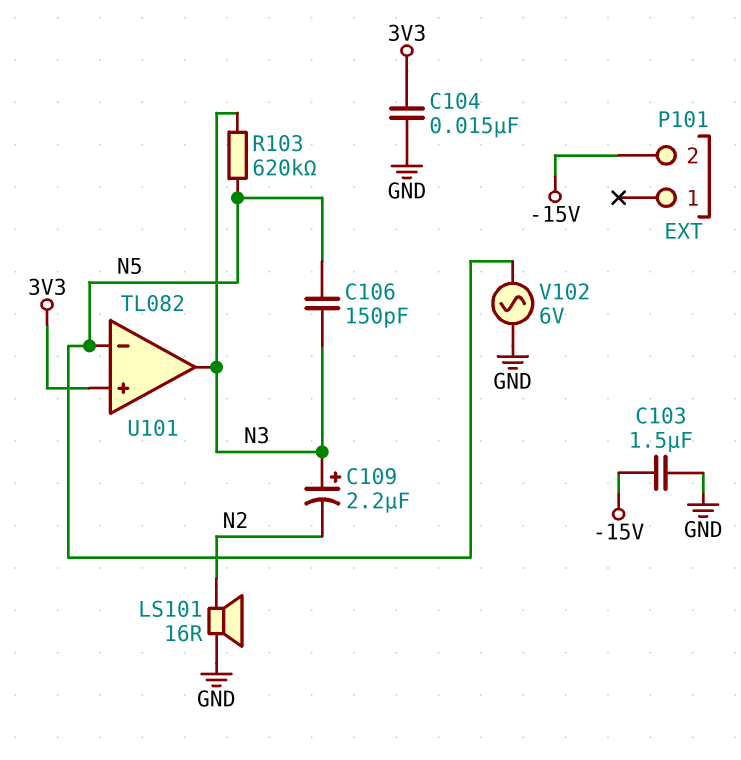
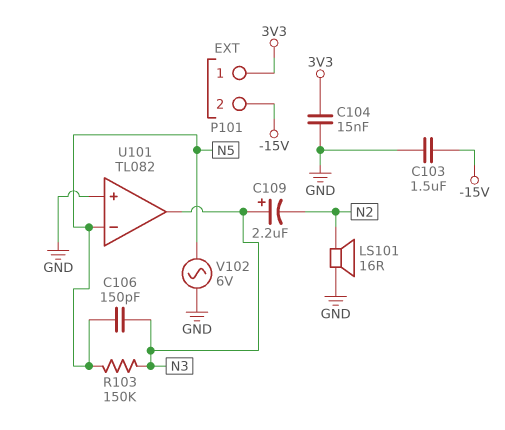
P101 pin 1: none -> 3V3
R103: 620k (N3, N5) -> 150k (N3, N5)
U101 pin in+: 3V3 -> GND

